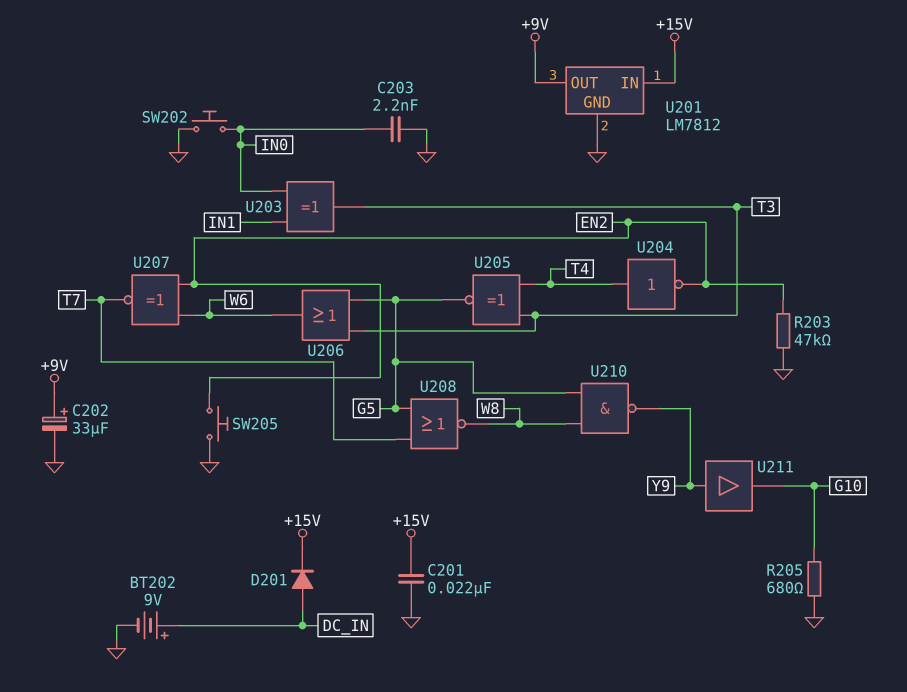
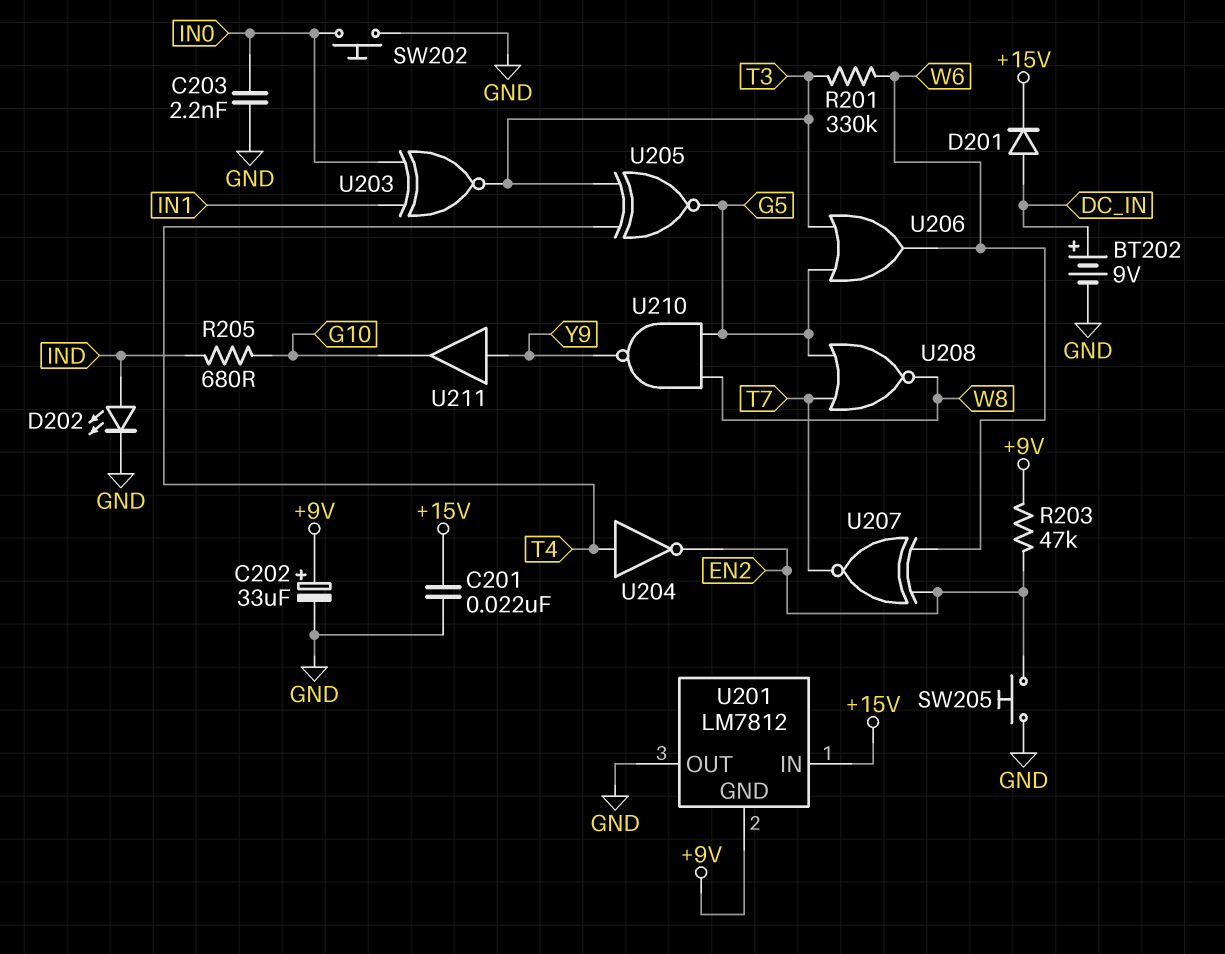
D202: none -> LED (A IND, K GND)
R201: none -> 330k (T3, W6)
R203: 47k (EN2, GND) -> 47k (+9V, EN2)
R205: 680 (G10, GND) -> 680 (G10, IND)
U201 pin GND: GND -> +9V
U201 pin OUT: +9V -> GND
U203: XOR (in IN0, in IN1, out T3) -> XNOR (in IN0, in IN1, out T3)

